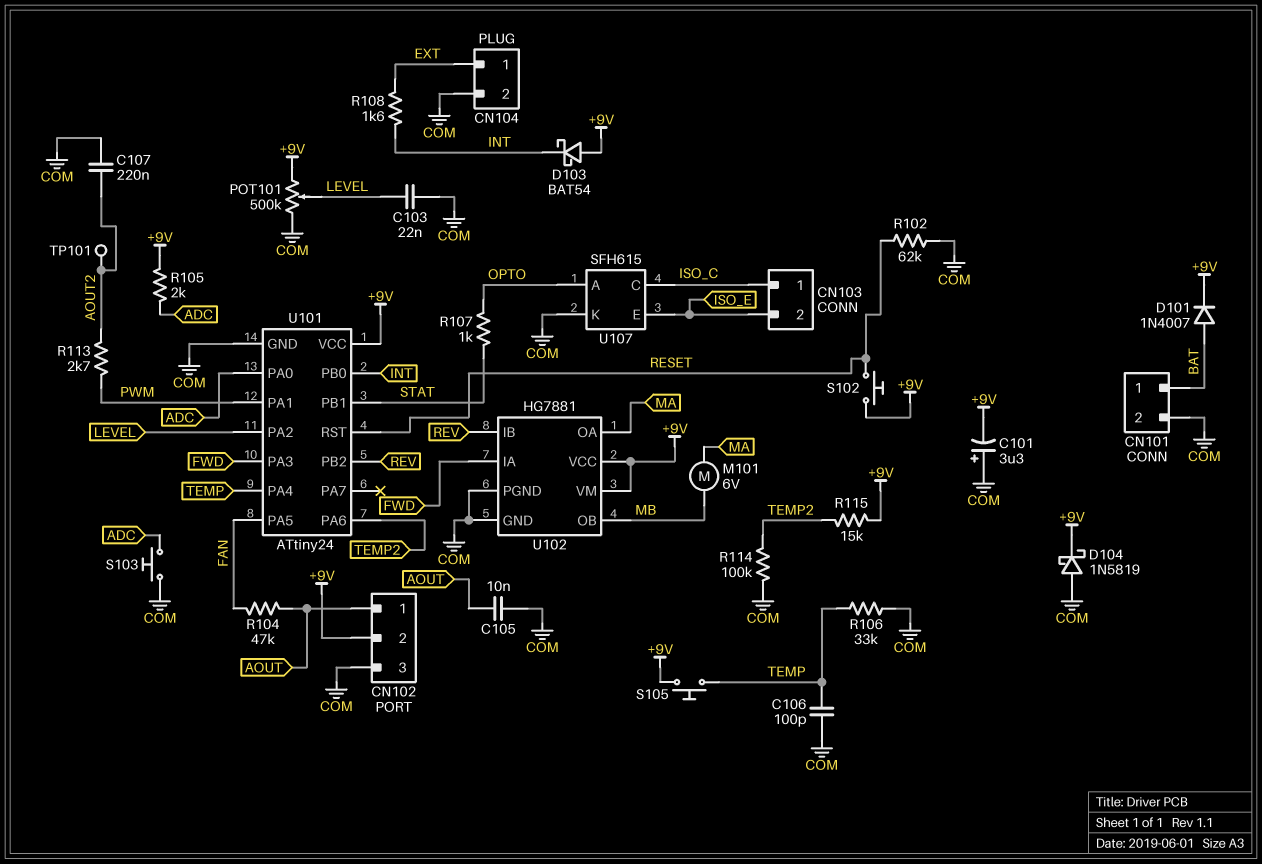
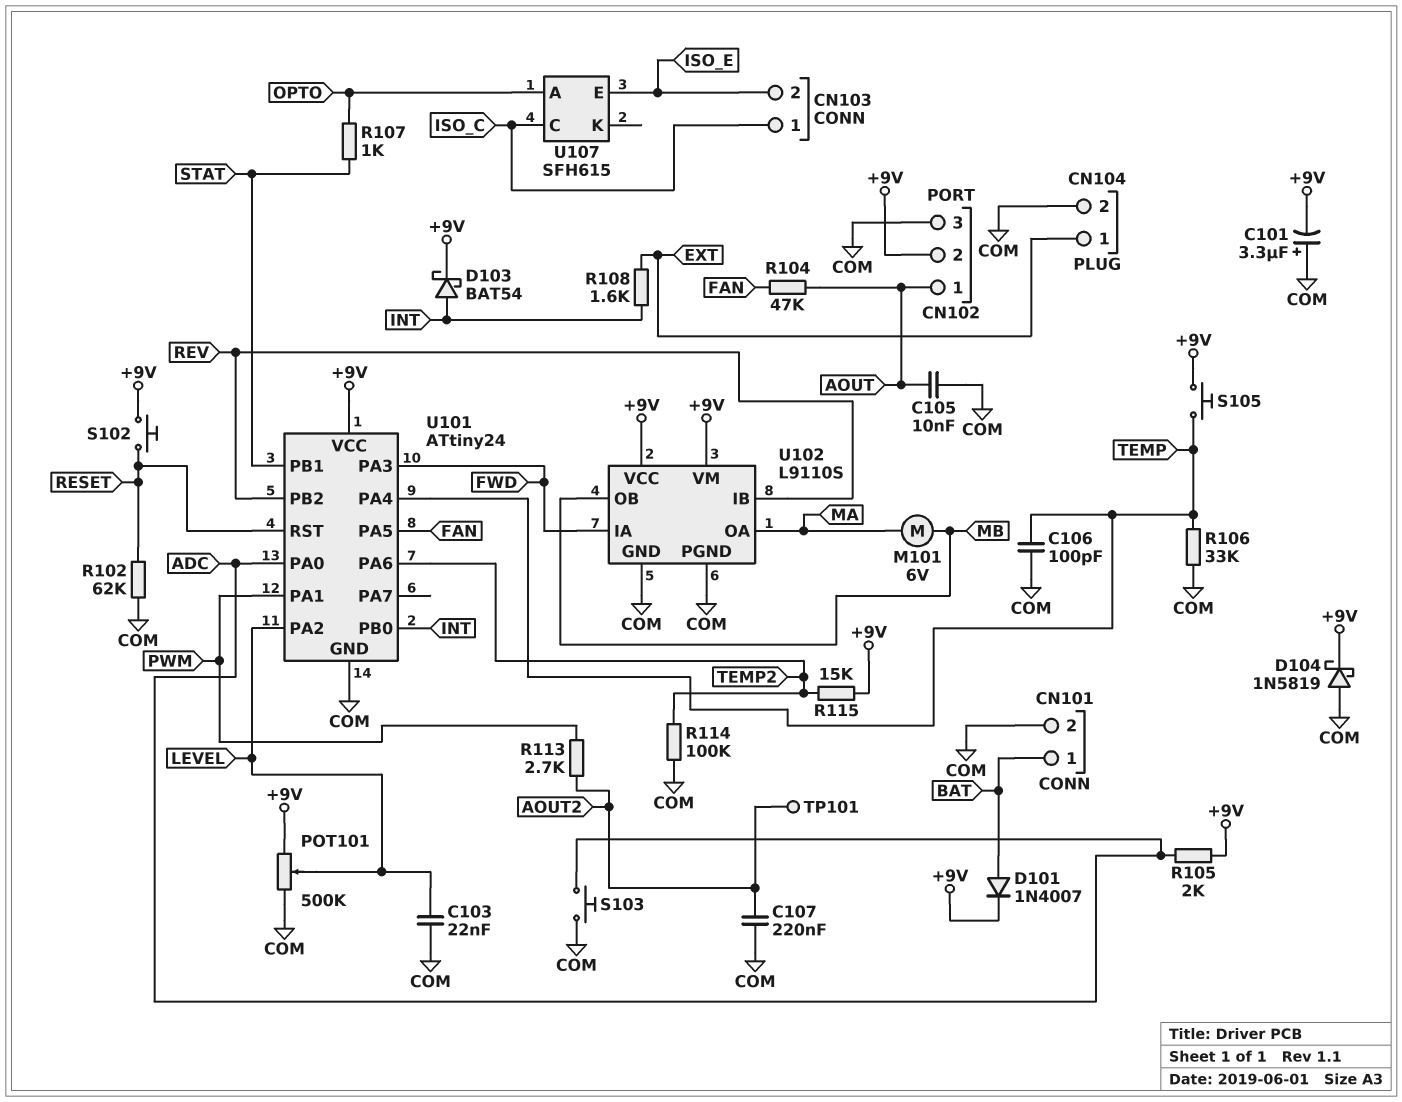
D103: schottky BAT54 (A +9V, K INT) -> schottky BAT54 (A INT, K +9V)
U102: HG7881 -> L9110S
U107 pin K: COM -> none

